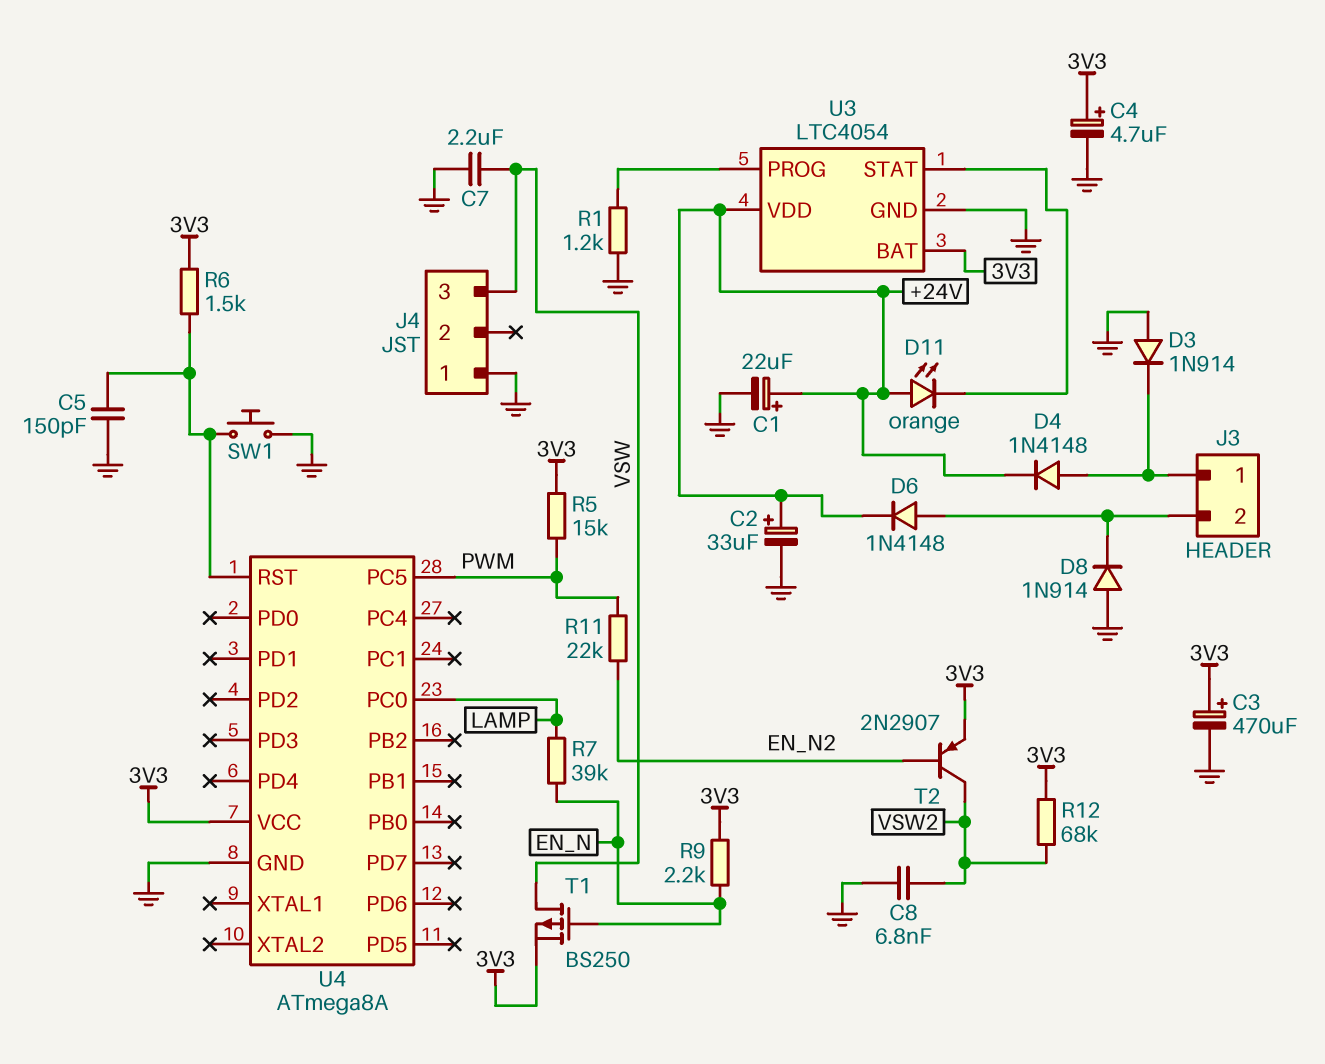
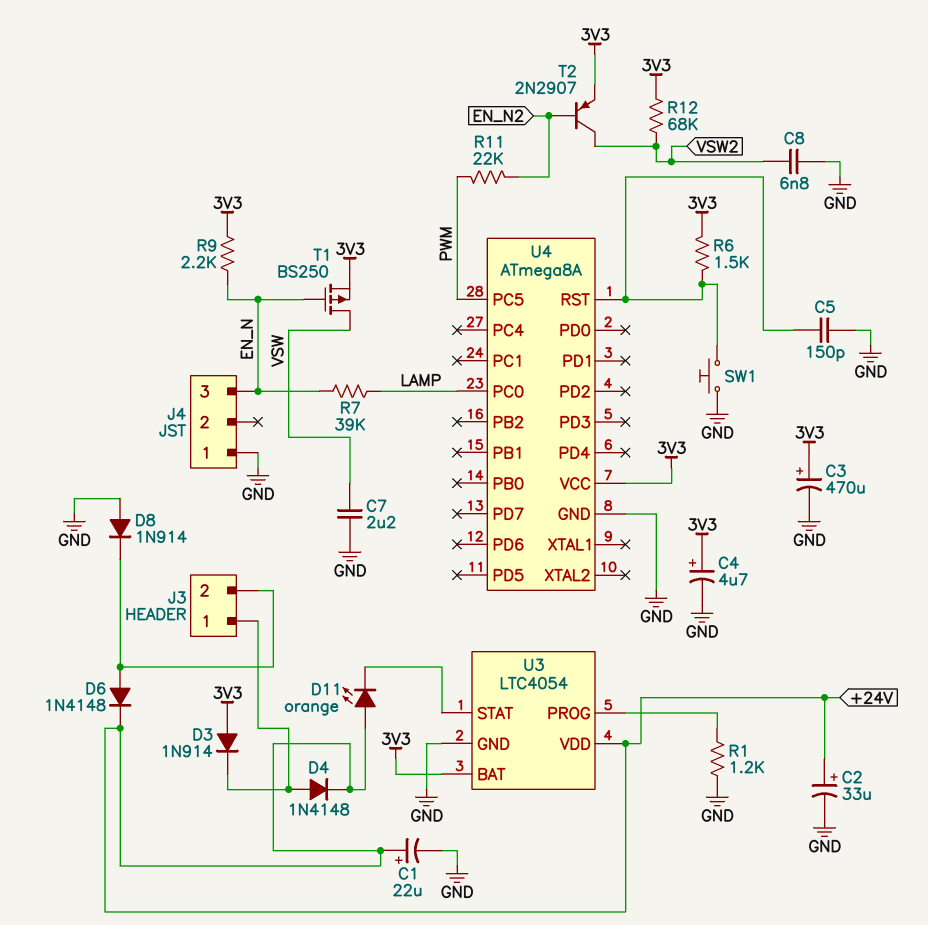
D3: diode 1N914 (A GND, K J3/1) -> diode 1N914 (A 3V3, K J3/1)
J4 pin 3: VSW -> EN_N
R5: 15k (3V3, PWM) -> none

